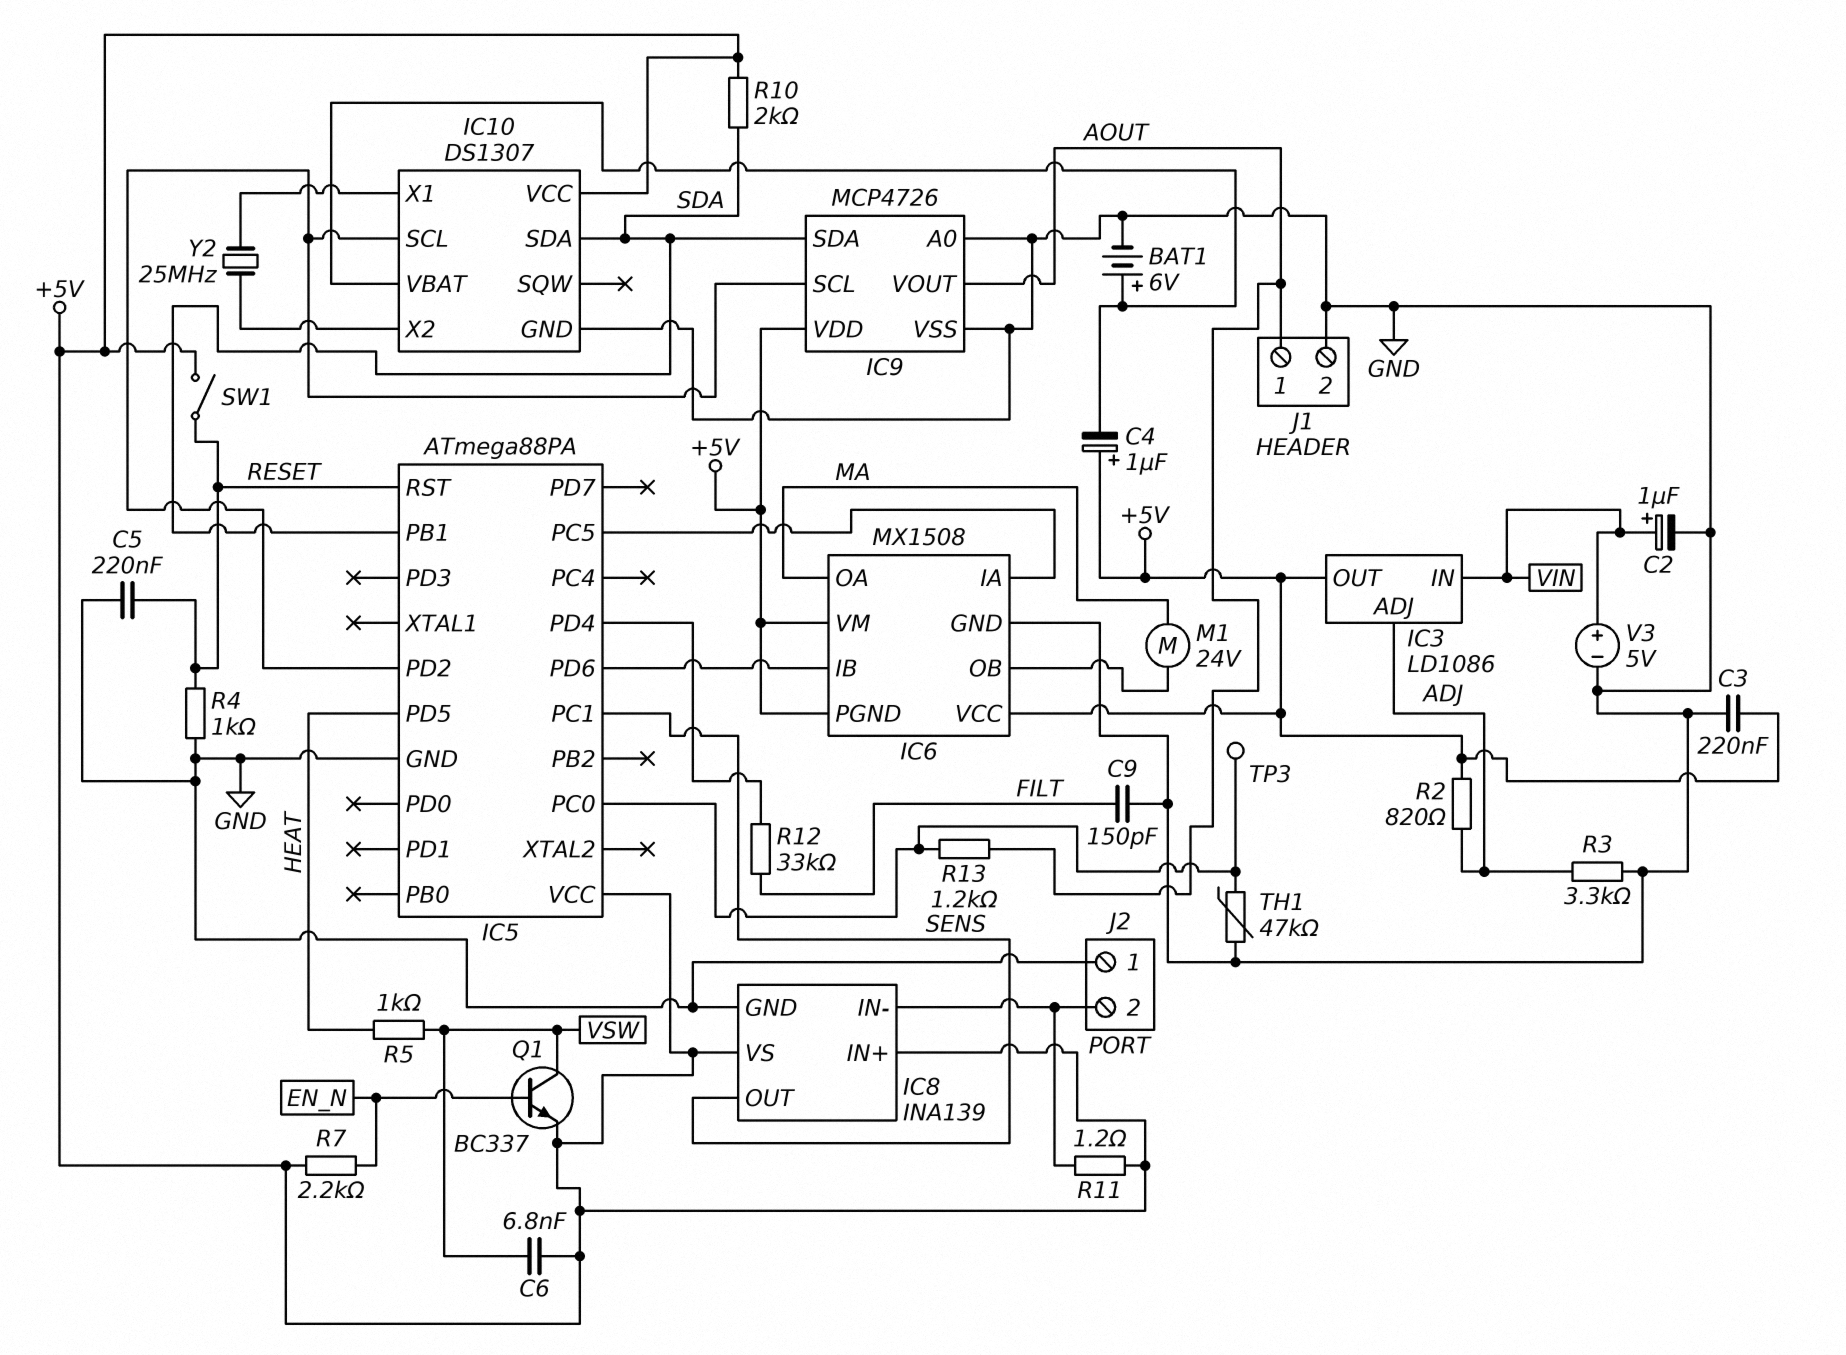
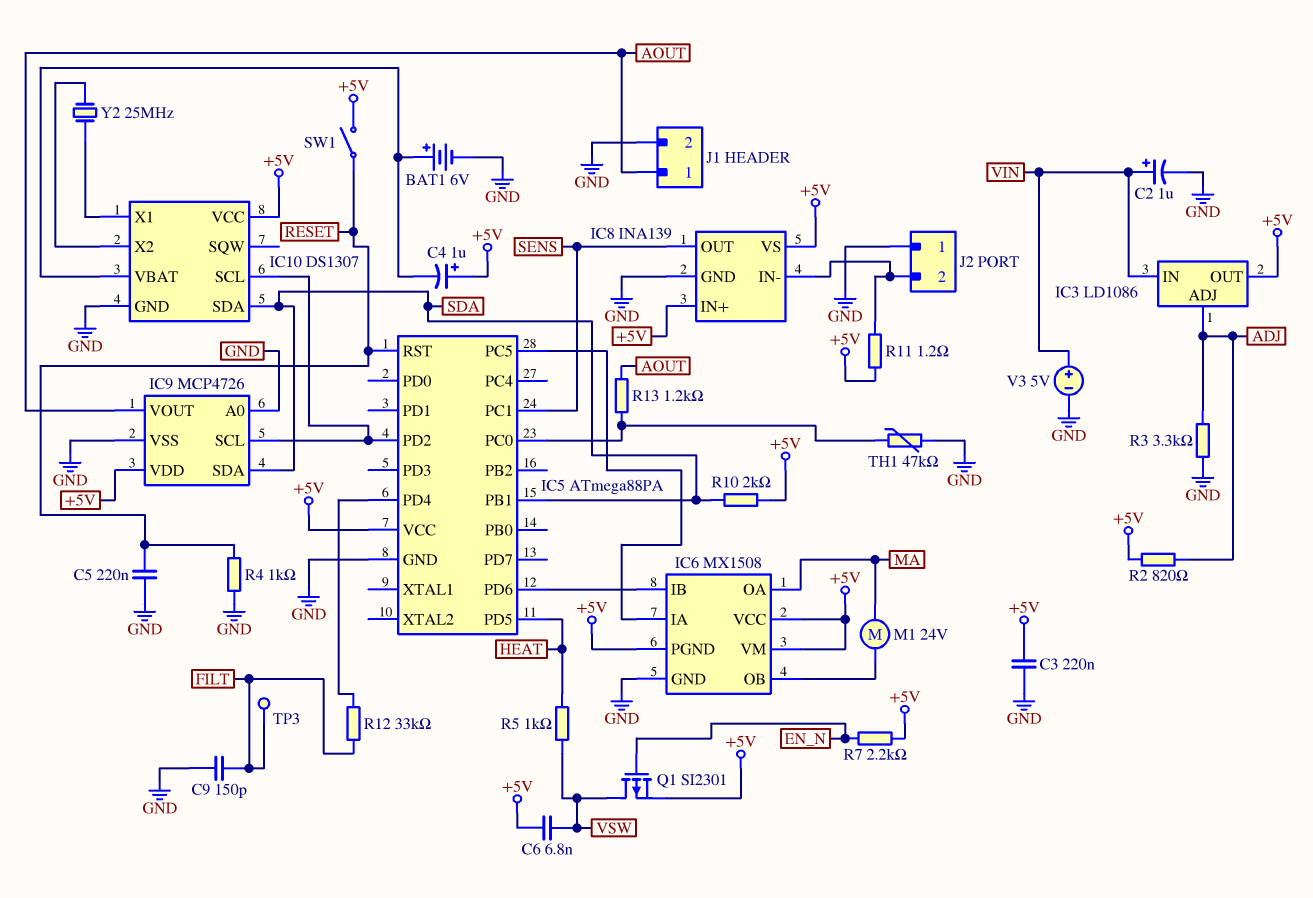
Q1: NPN BC337 (B EN_N, C VSW, E +5V) -> PMOS SI2301 (G EN_N, D VSW, S +5V)
TP3: test point (IC5/PC0) -> test point (FILT)

